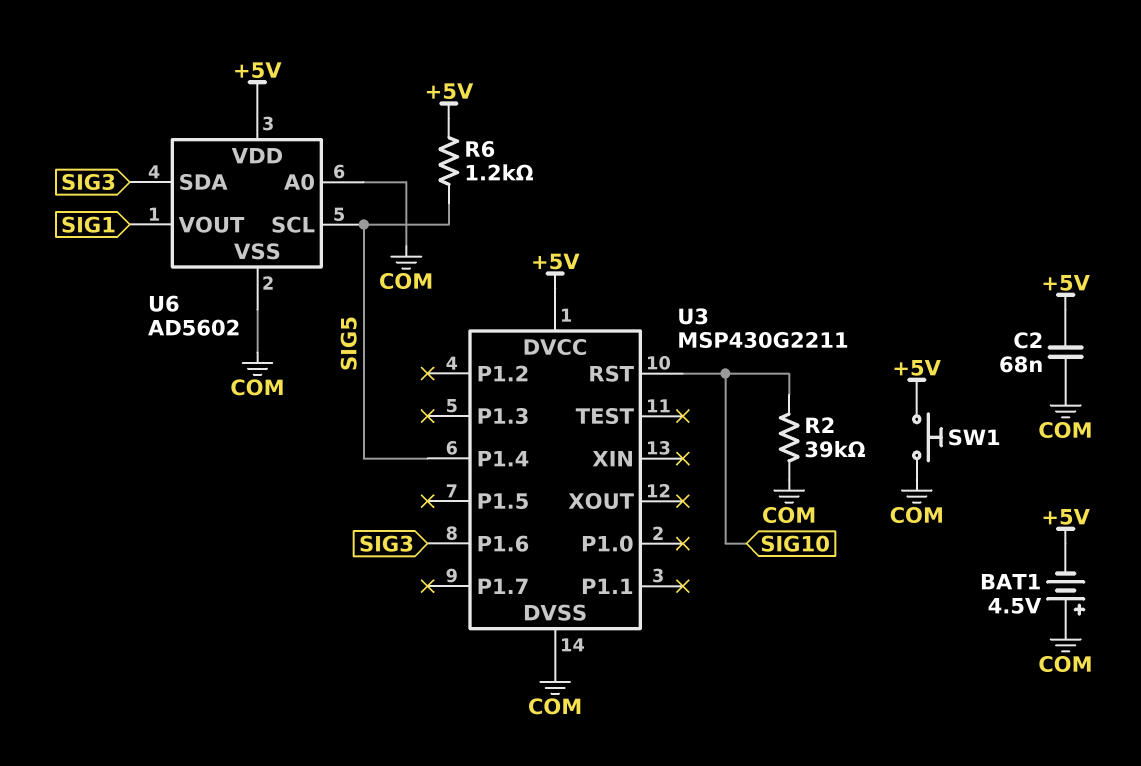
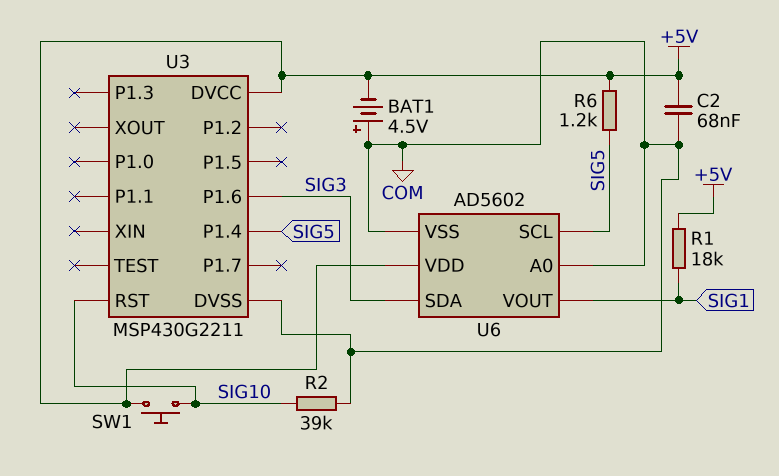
R1: none -> 18k (+5V, SIG1)
SW1: button (+5V, COM) -> button (+5V, SIG10)

